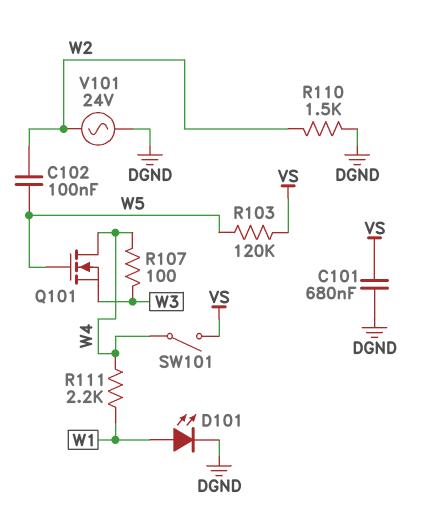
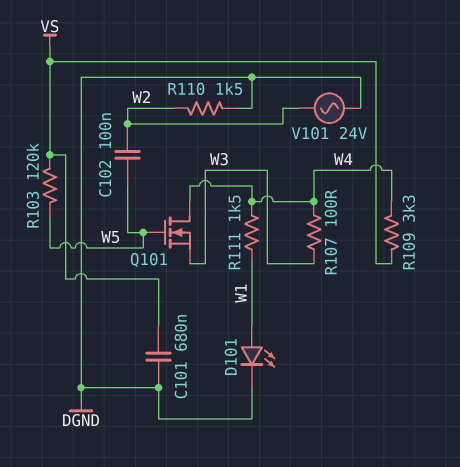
R109: none -> 3.3k (VS, W4)
R111: 2.2k (W1, W4) -> 1.5k (W1, W4)
SW101: switch (VS, W4) -> none

